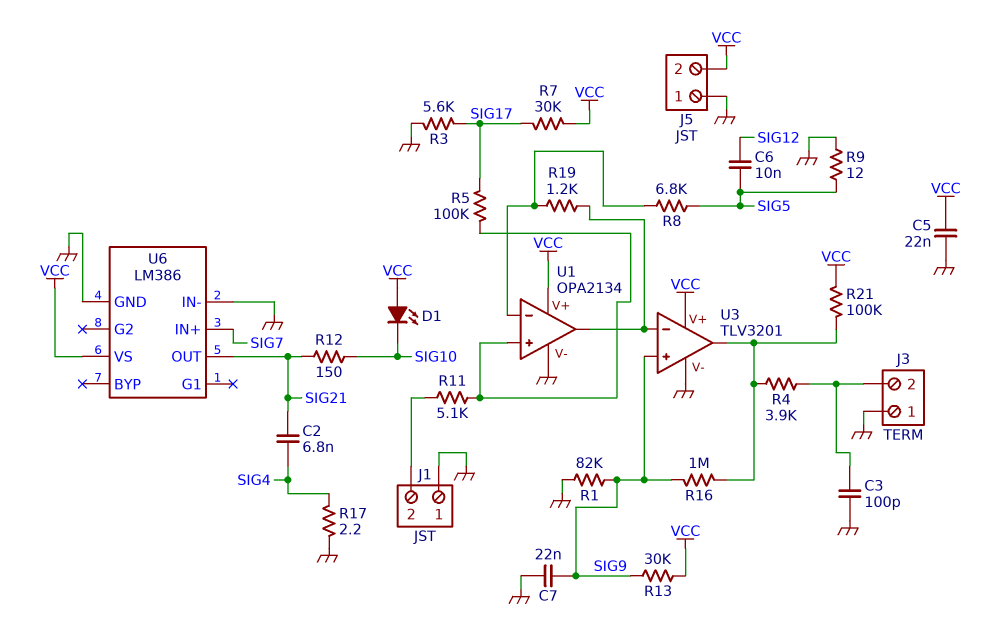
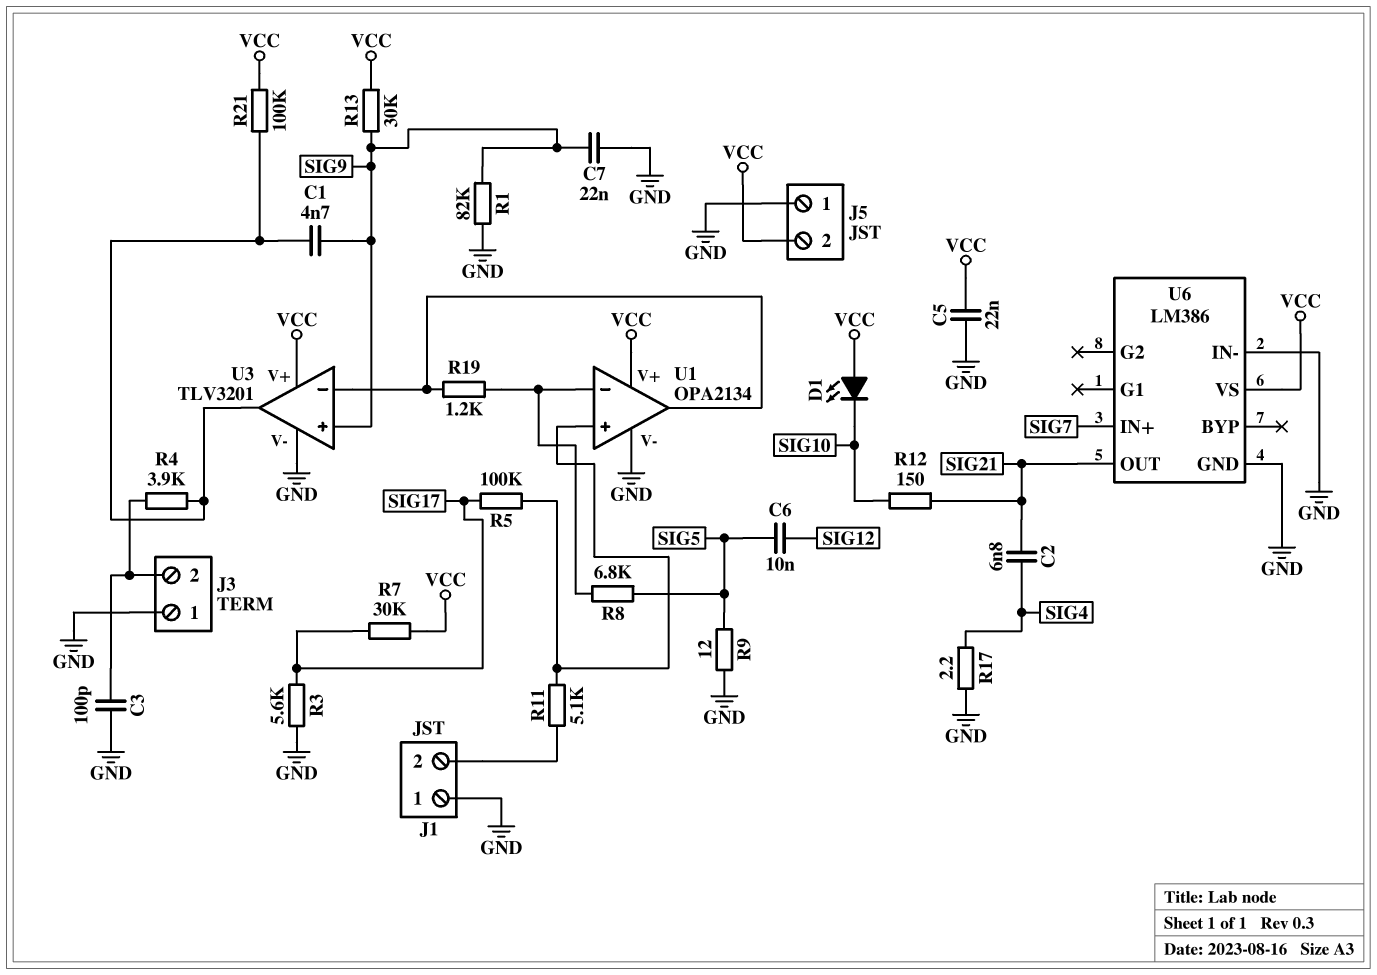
C1: none -> 4.7nF (SIG9, U3/out)
R16: 1M (SIG9, U3/out) -> none

